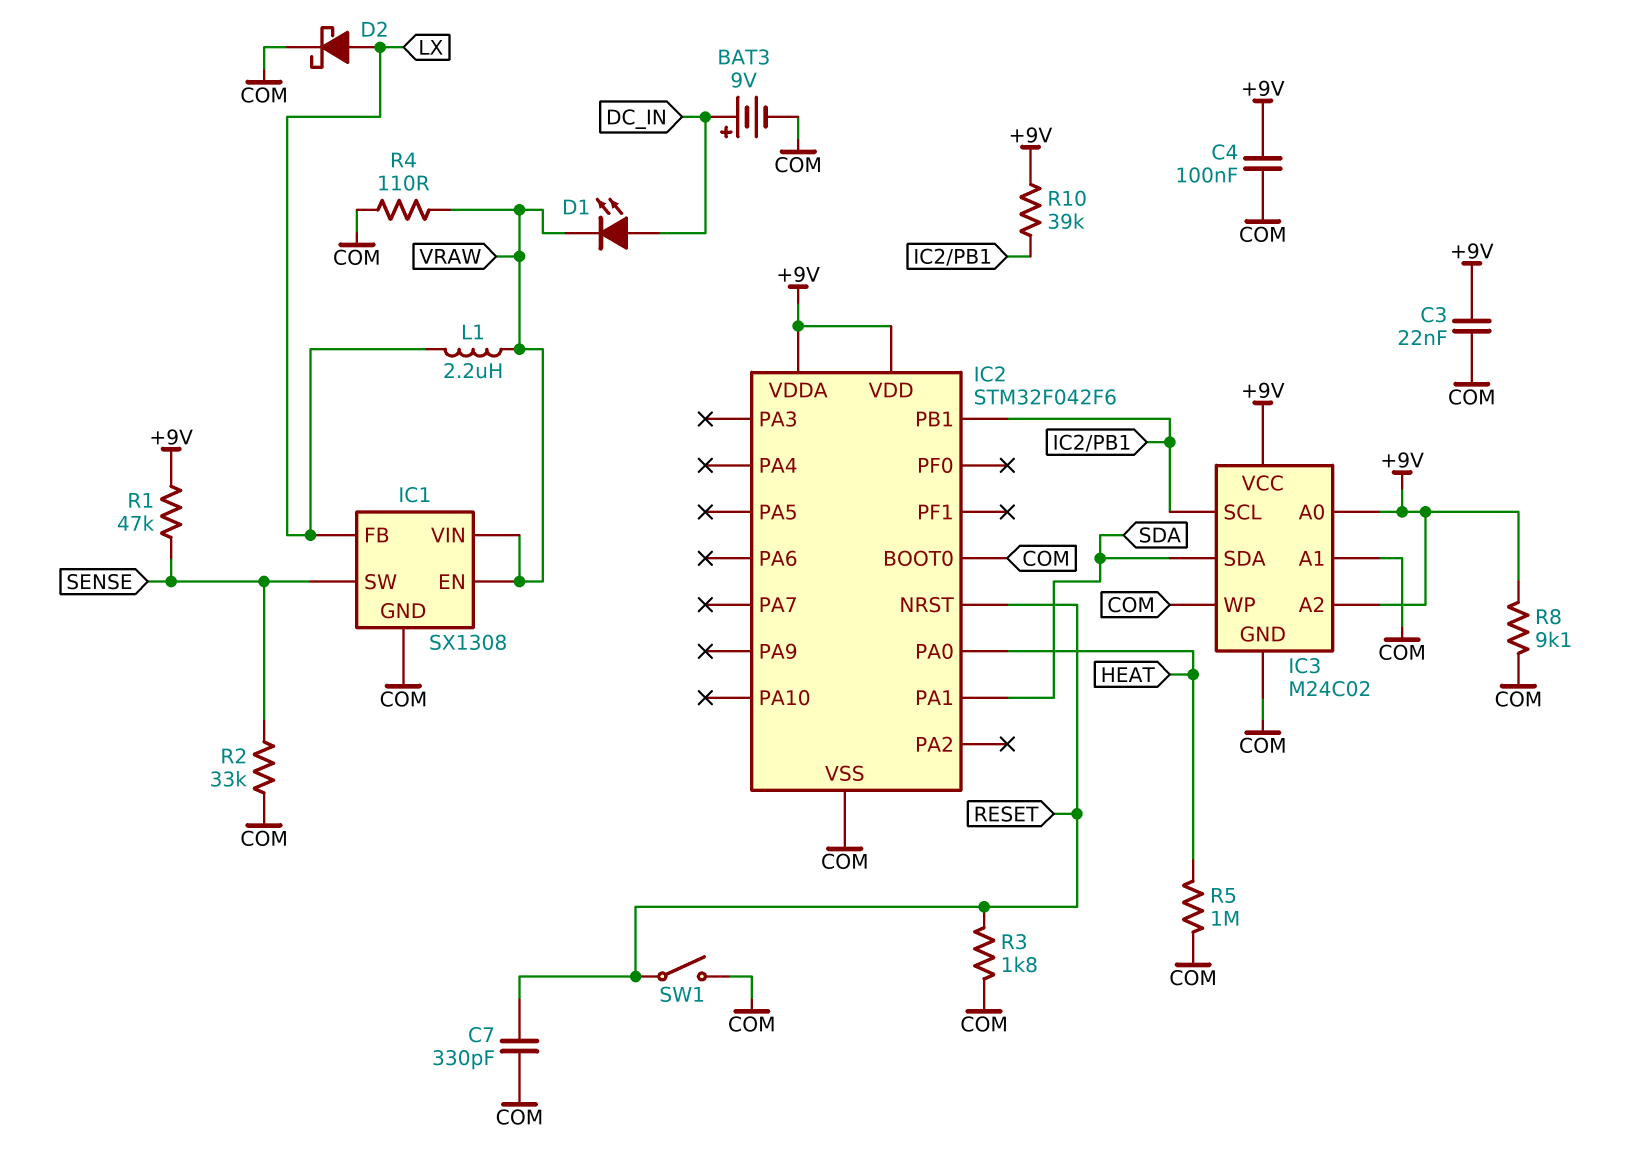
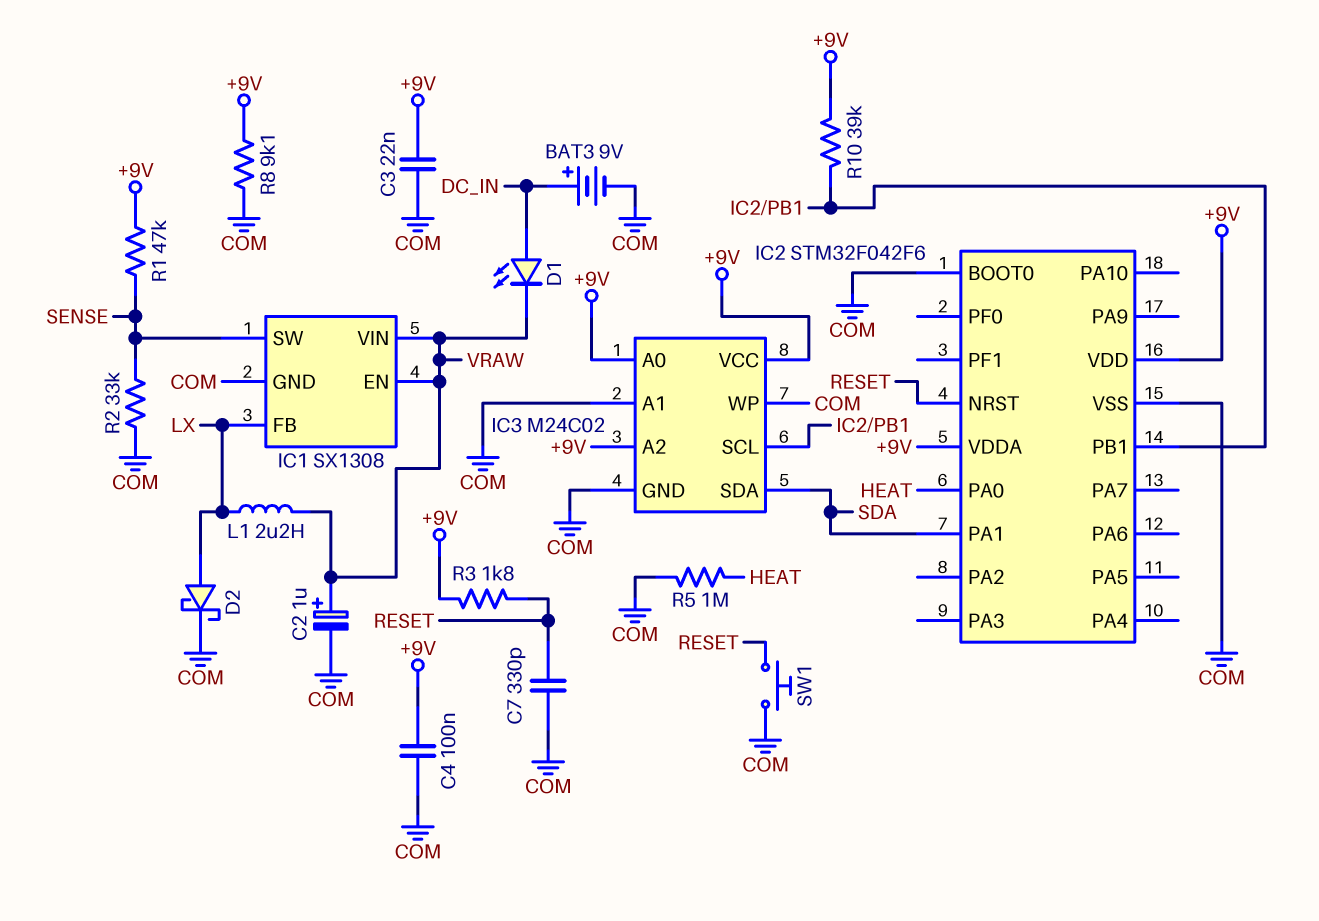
C2: none -> 1uF (plus VRAW, minus COM)
R3: 1.8k (COM, RESET) -> 1.8k (+9V, RESET)
R4: 110 (COM, VRAW) -> none
SW1: switch (COM, RESET) -> button (COM, RESET)

